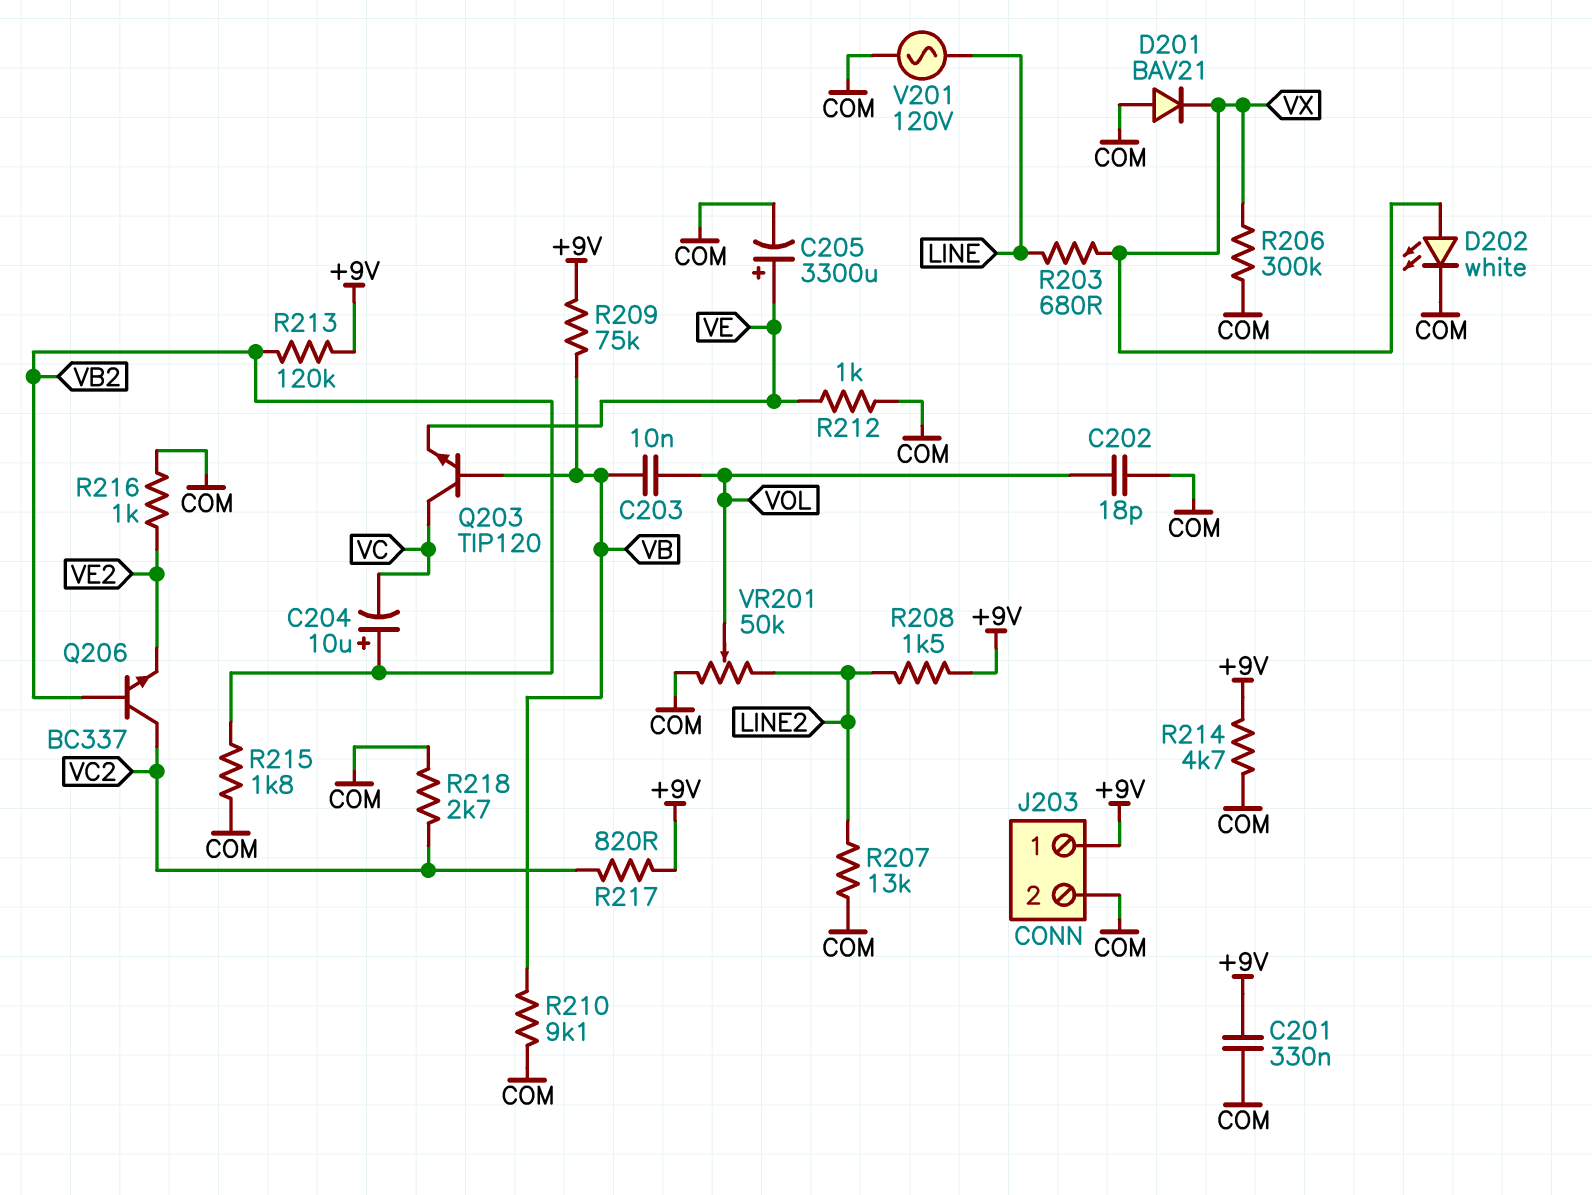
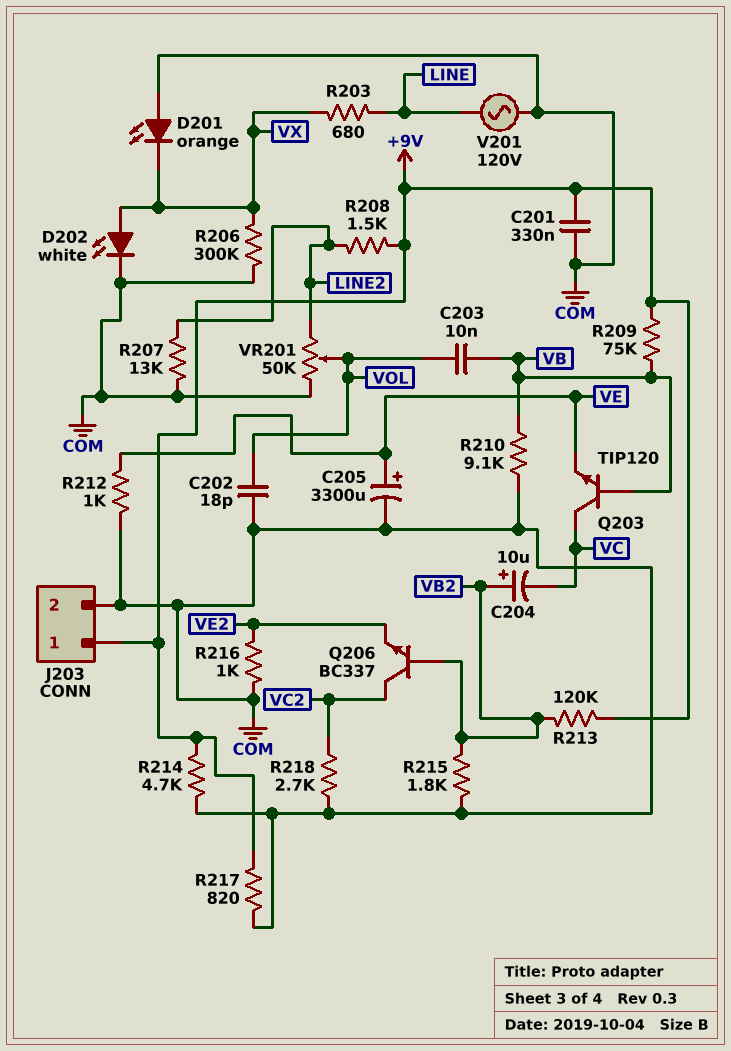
D201: diode BAV21 (A COM, K VX) -> LED orange (A COM, K VX)
R217: 820 (+9V, VC2) -> 820 (+9V, COM)

